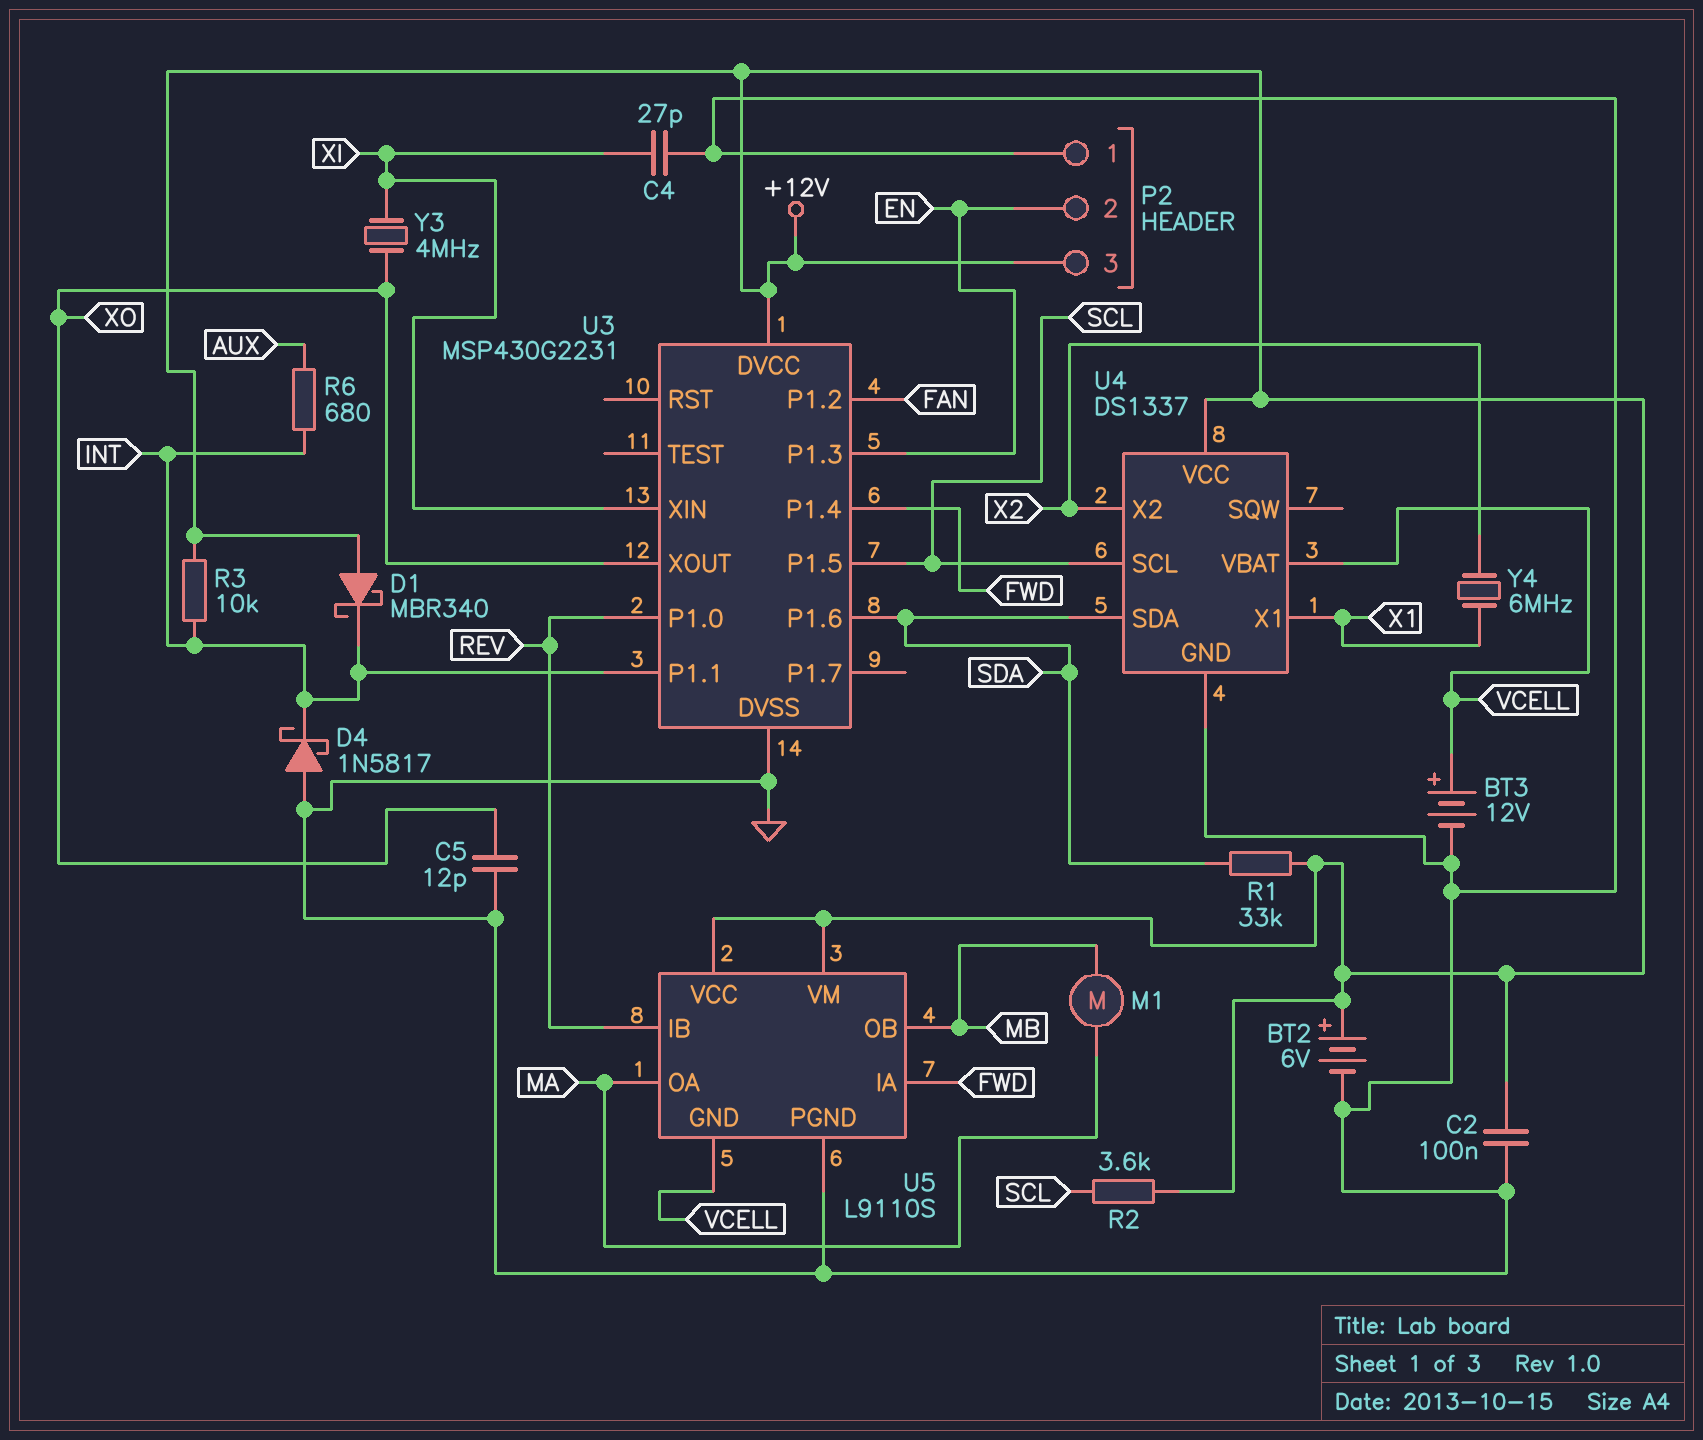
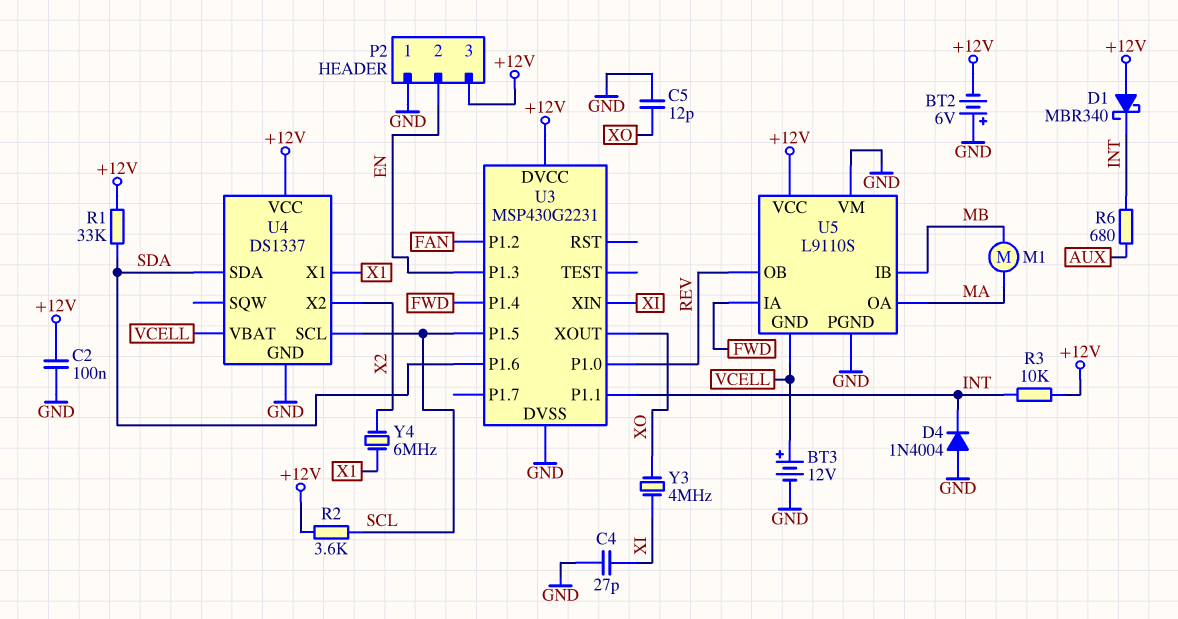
BT2: 6V (plus +12V, minus GND) -> 6V (plus GND, minus +12V)
D4: schottky 1N5817 (A GND, K INT) -> diode 1N4004 (A GND, K INT)
U5 pin IB: REV -> MB
U5 pin OB: MB -> REV
U5 pin VM: +12V -> GND

